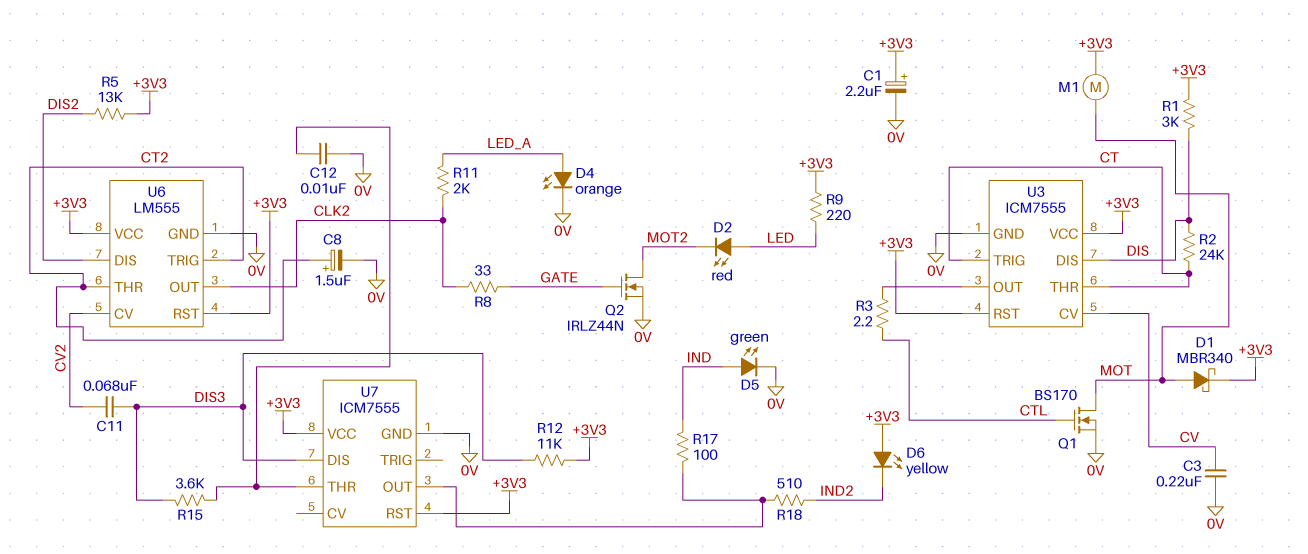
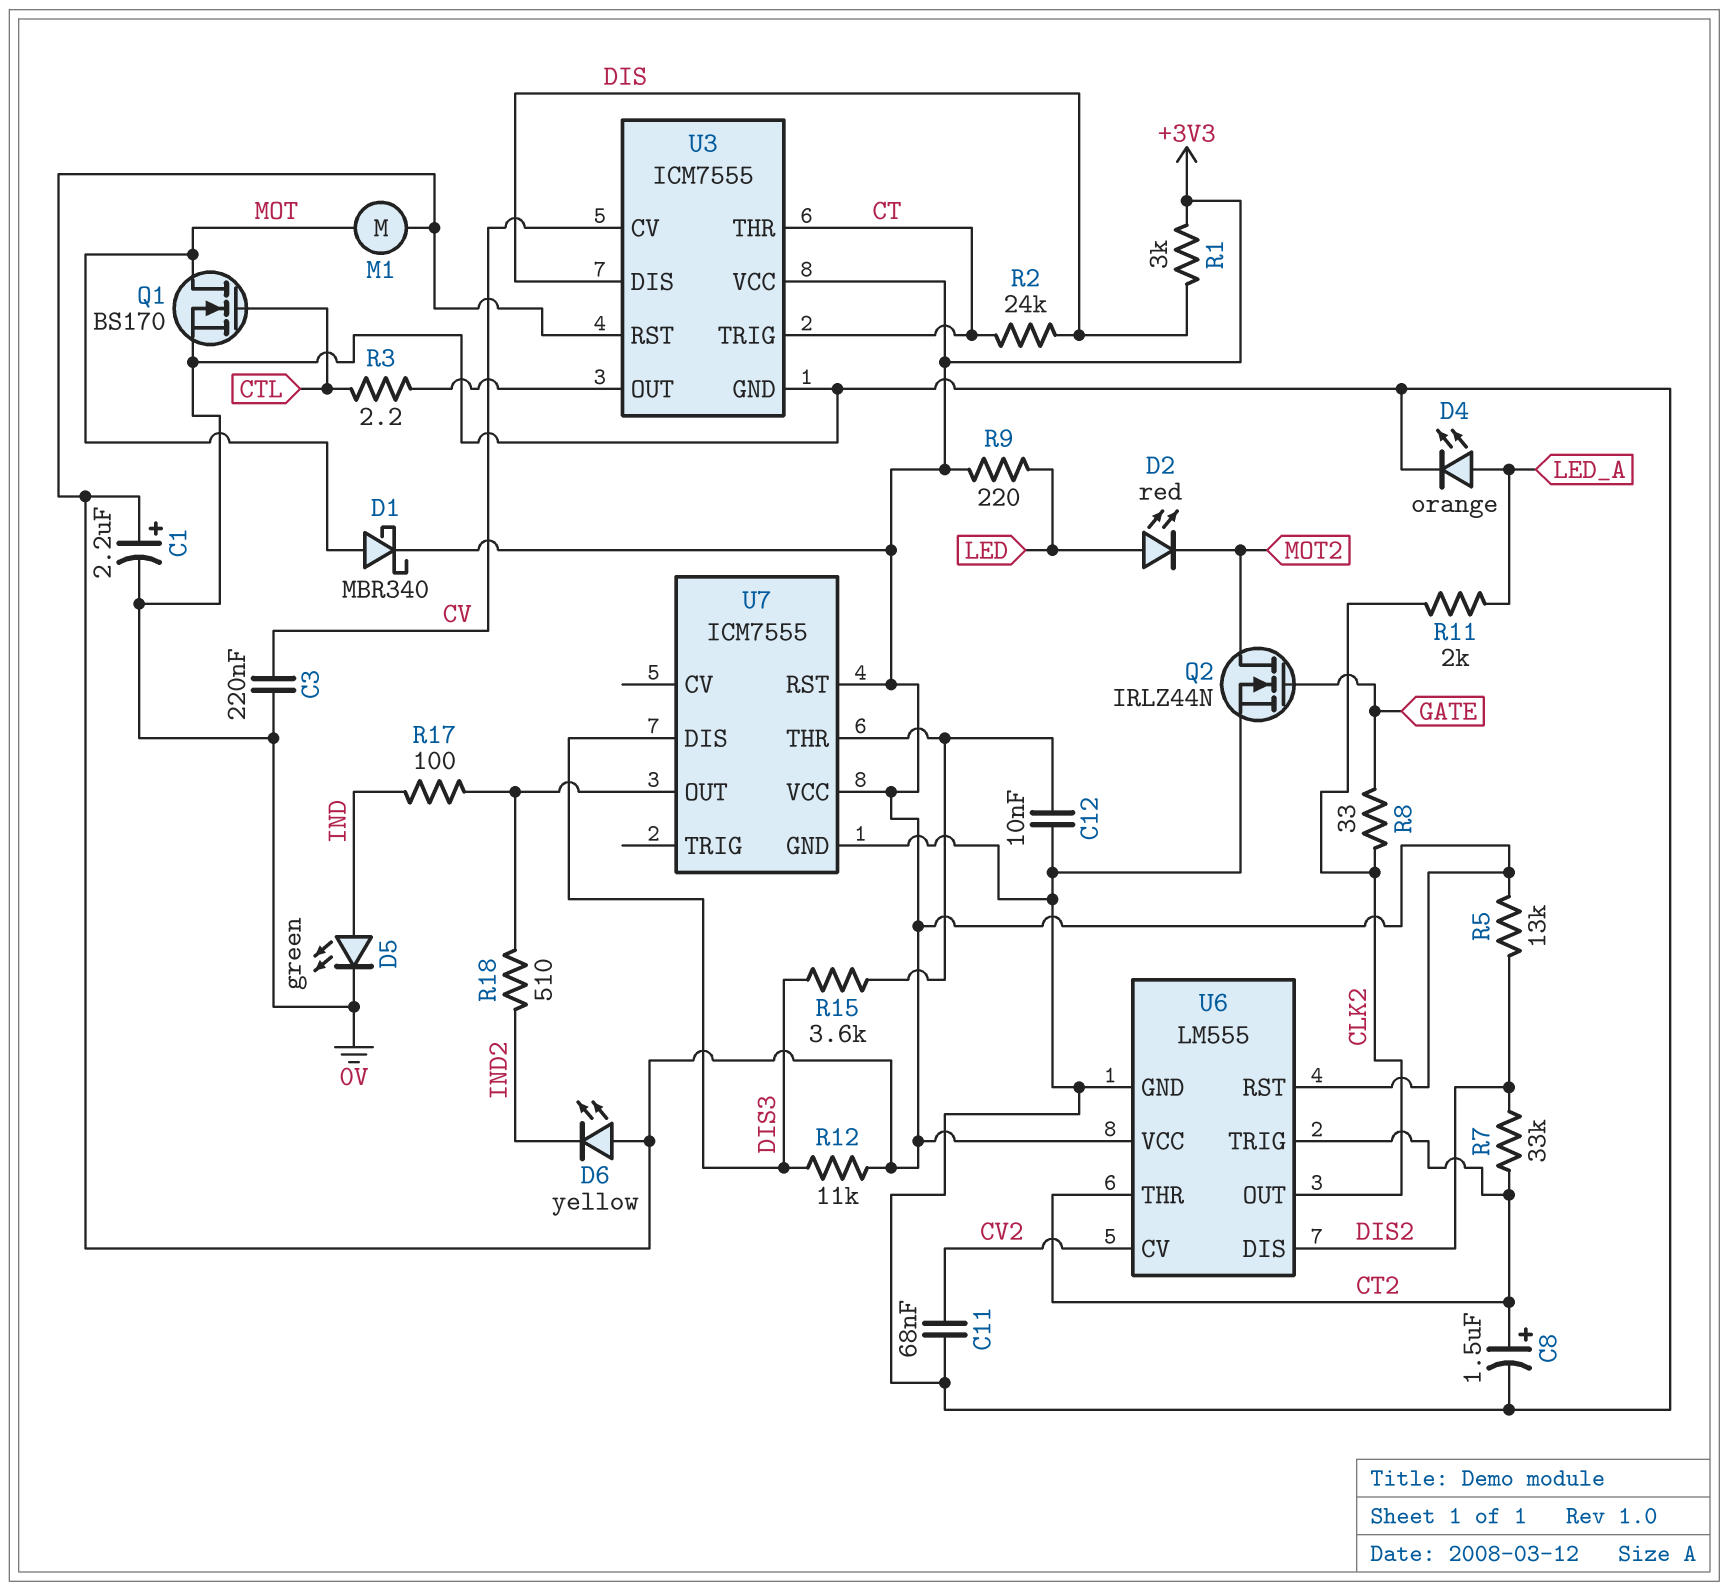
C11: 68nF (CV2, DIS3) -> 68nF (0V, CV2)
R7: none -> 33k (CT2, DIS2)

